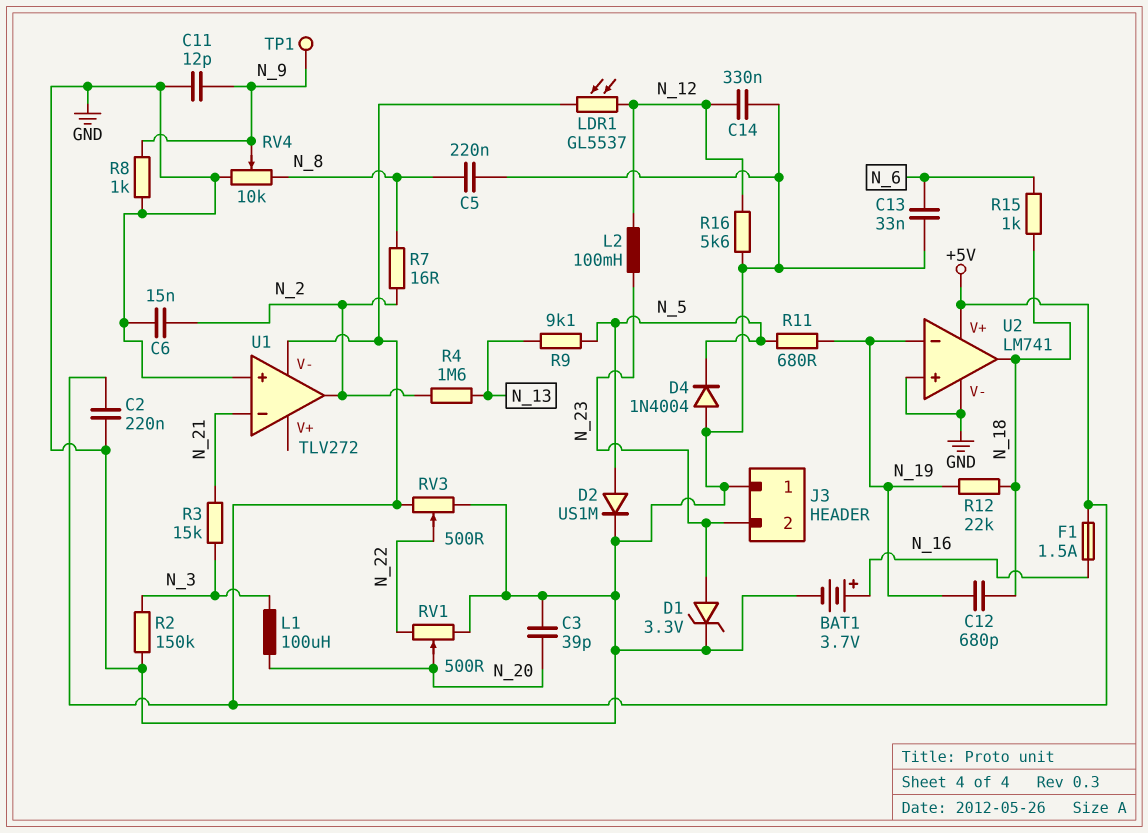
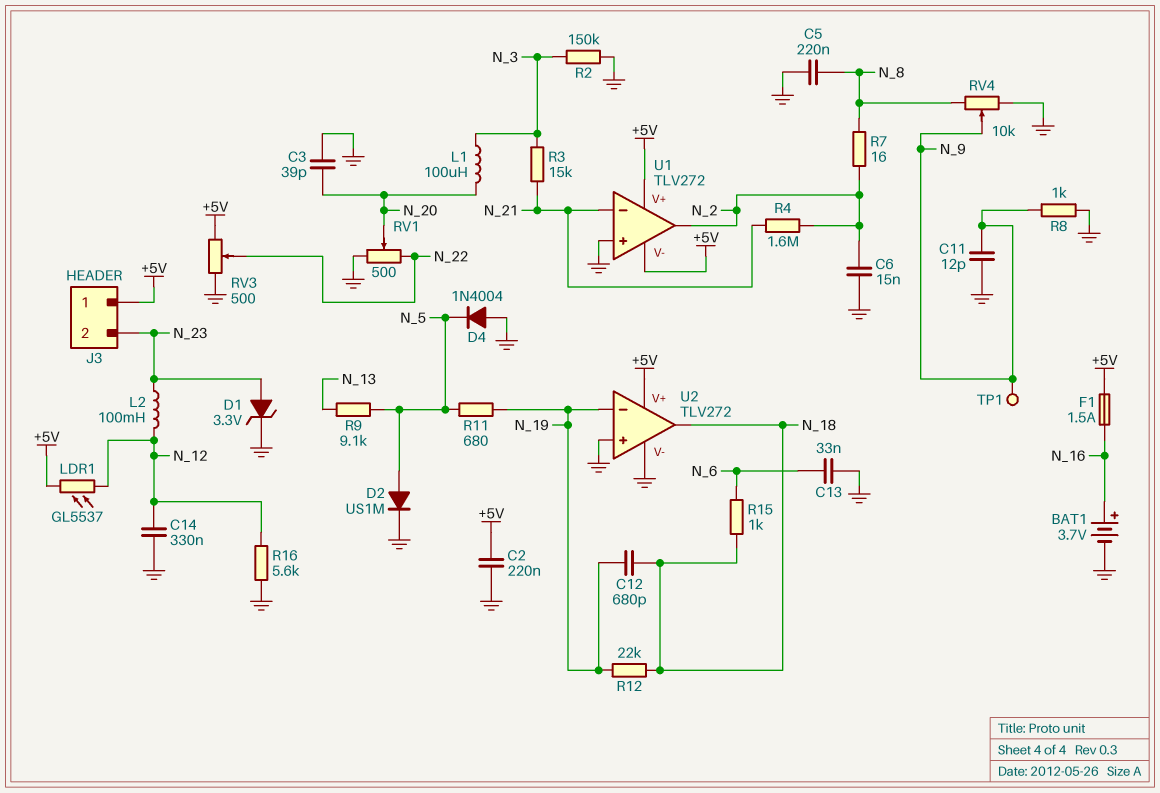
J3 pin 1: GND -> +5V
R4: 1.6M (N_2, N_13) -> 1.6M (N_2, N_21)
U1 pin V+: none -> +5V
U2: LM741 -> TLV272

